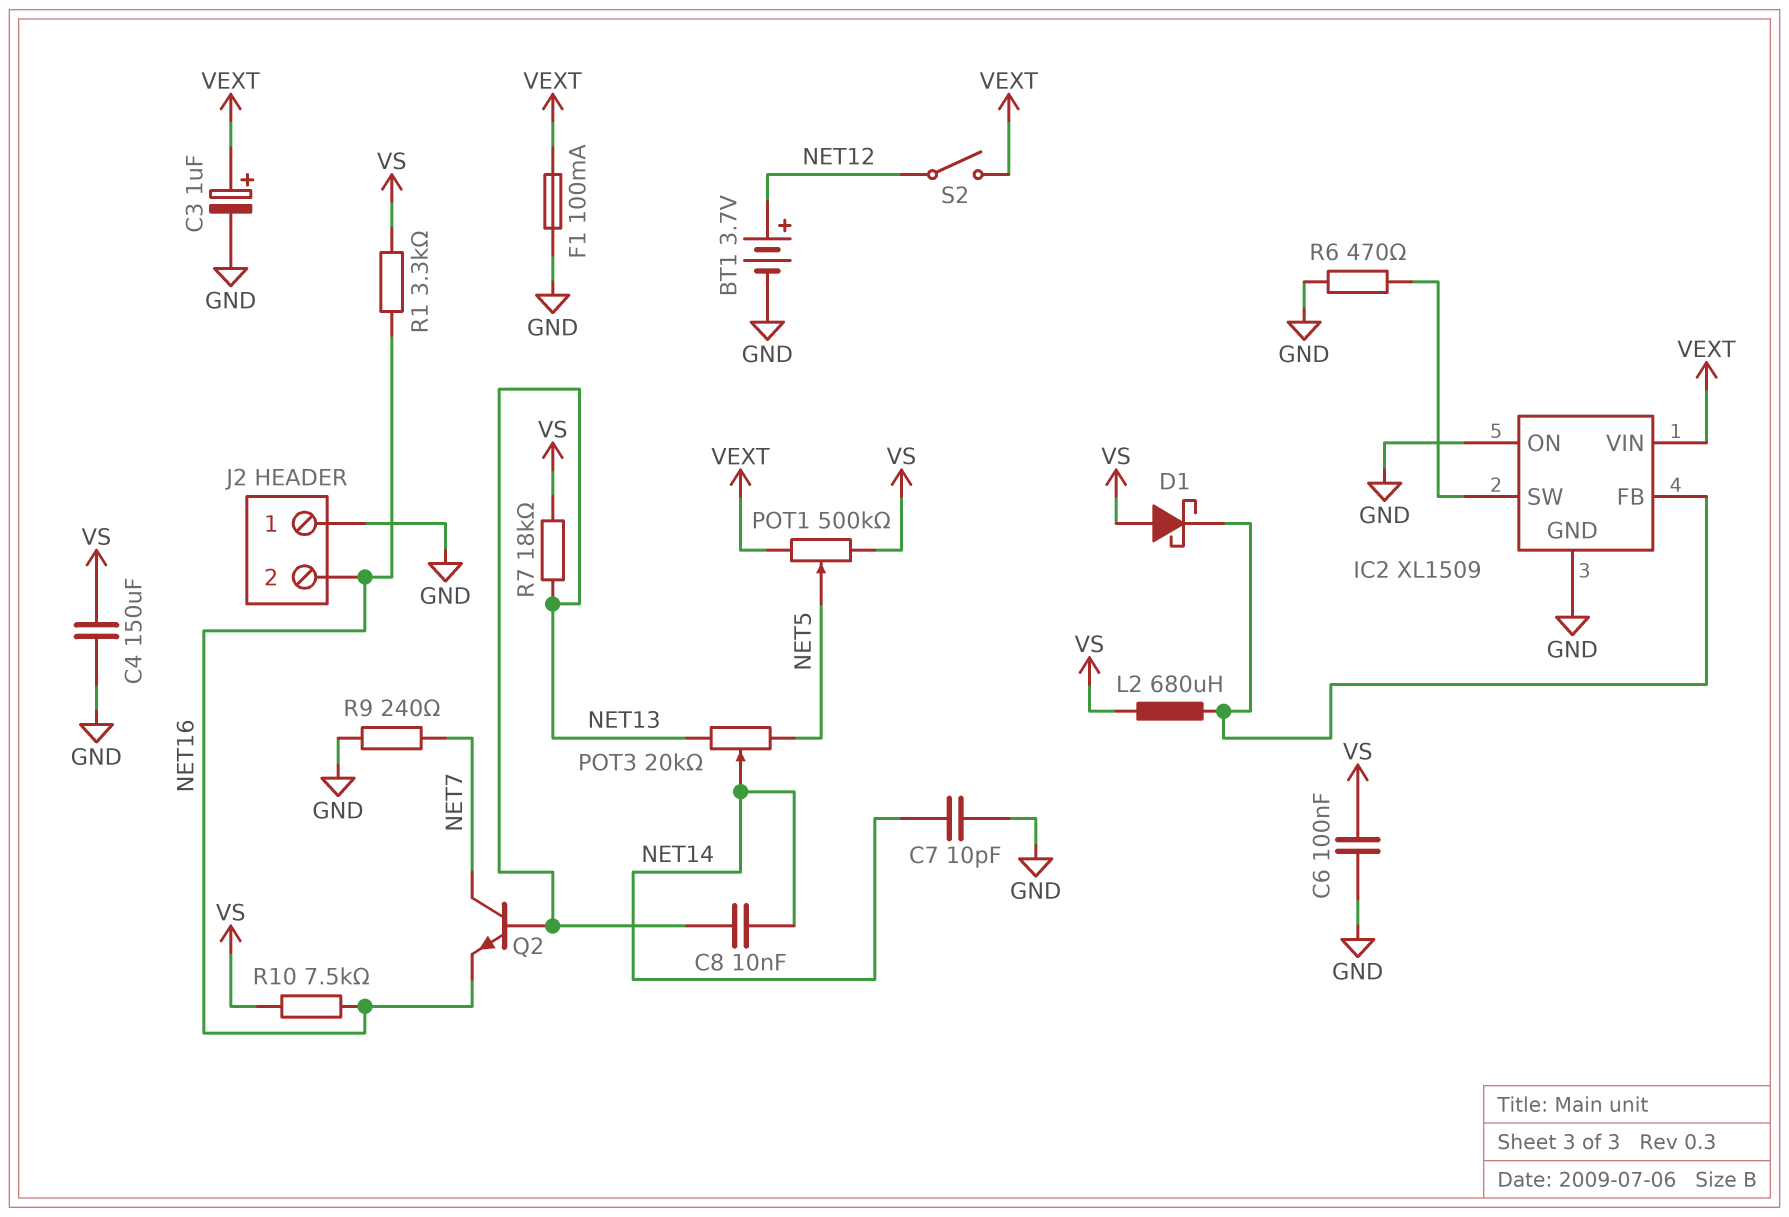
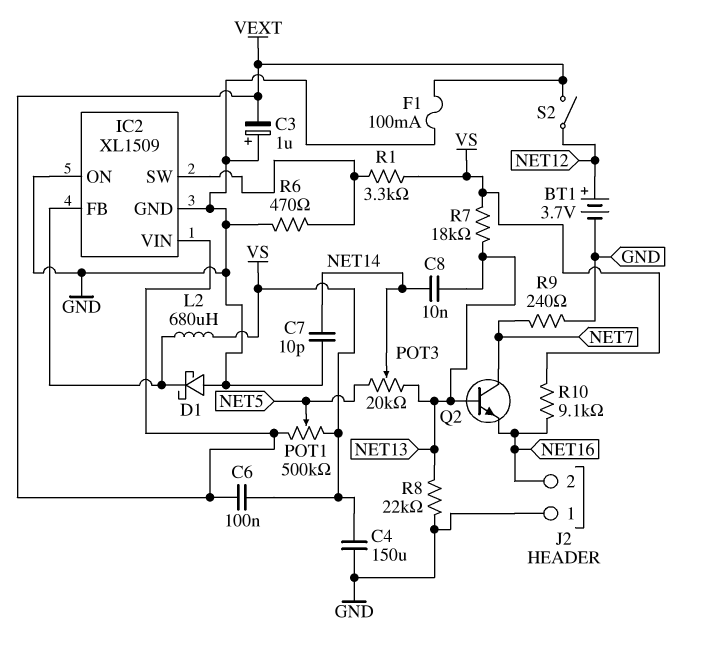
C3: 1uF (plus VEXT, minus GND) -> 1uF (plus GND, minus VEXT)
C6: 100nF (GND, VS) -> 100nF (VEXT, VS)
D1: schottky (A VS, K IC2/FB) -> schottky (A GND, K IC2/FB)
R1: 3.3k (NET16, VS) -> 3.3k (IC2/SW, VS)
R8: none -> 22k (GND, NET13)
R10: 7.5k (NET16, VS) -> 9.1k (NET16, VS)

